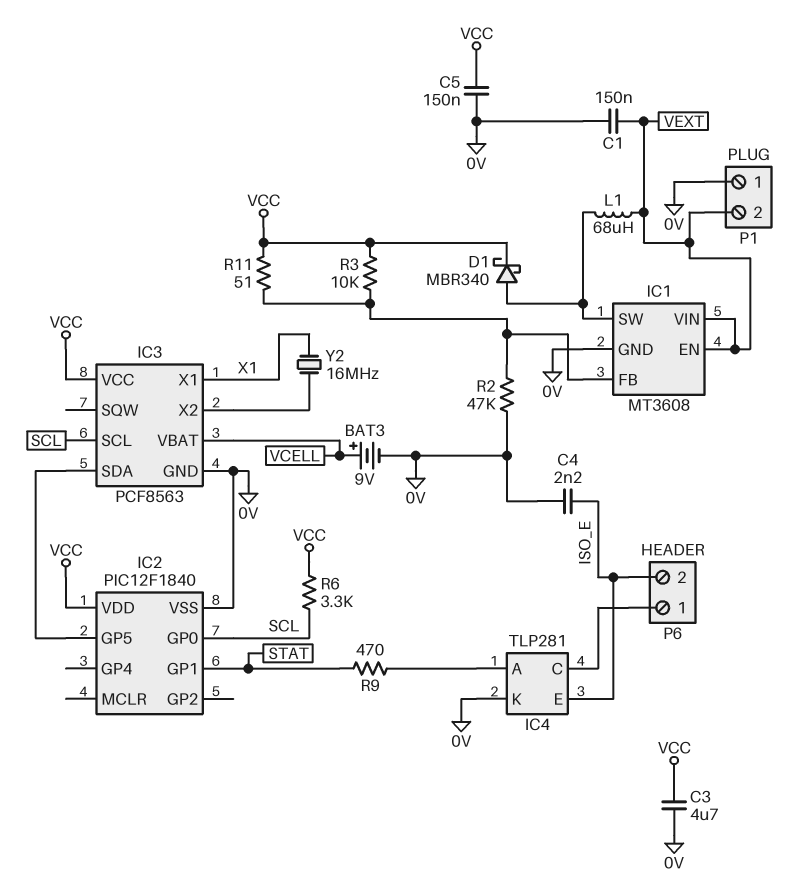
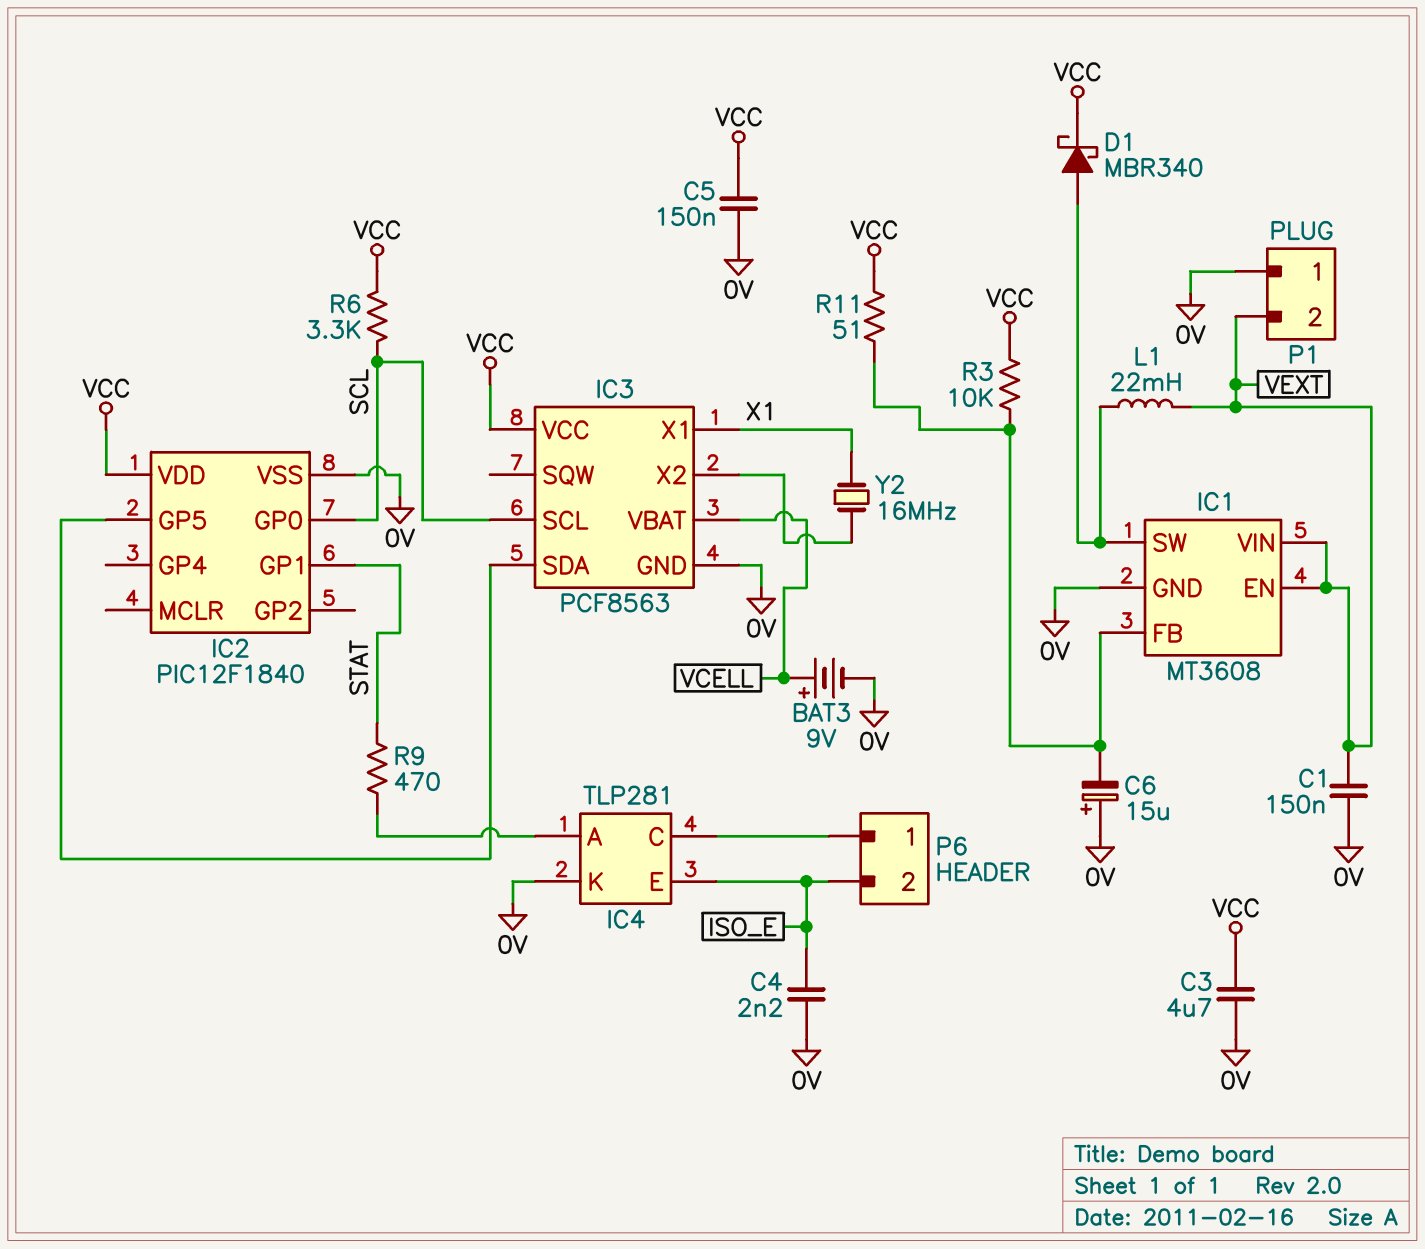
C6: none -> 15uF (plus 0V, minus IC1/FB)
L1: 68uH (IC1/SW, VEXT) -> 22mH (IC1/SW, VEXT)
R2: 47k (0V, IC1/FB) -> none

